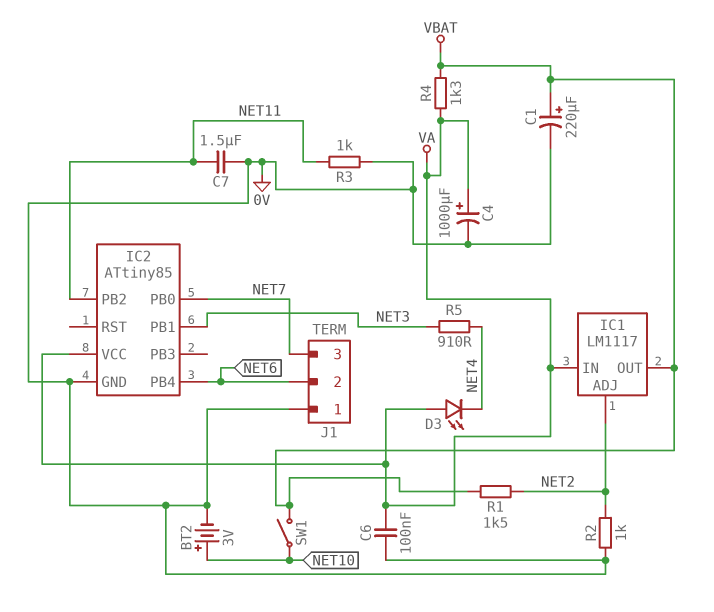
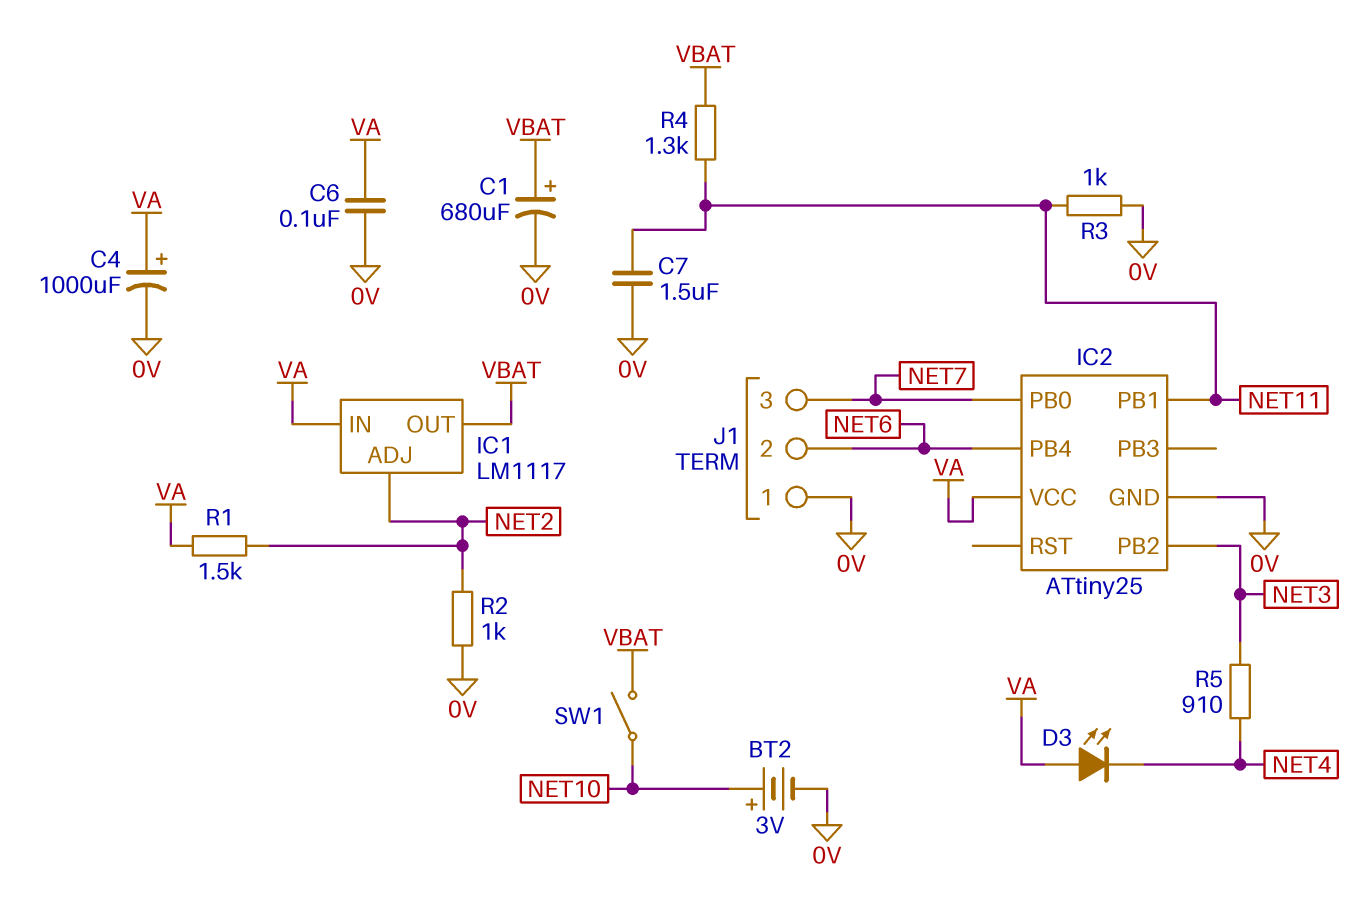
C1: 220uF (plus VBAT, minus 0V) -> 680uF (plus VBAT, minus 0V)
IC2: ATtiny85 -> ATtiny25
IC2 pin PB1: NET3 -> NET11
IC2 pin PB2: NET11 -> NET3
R1: 1.5k (NET2, VBAT) -> 1.5k (NET2, VA)
R4: 1.3k (VA, VBAT) -> 1.3k (NET11, VBAT)

